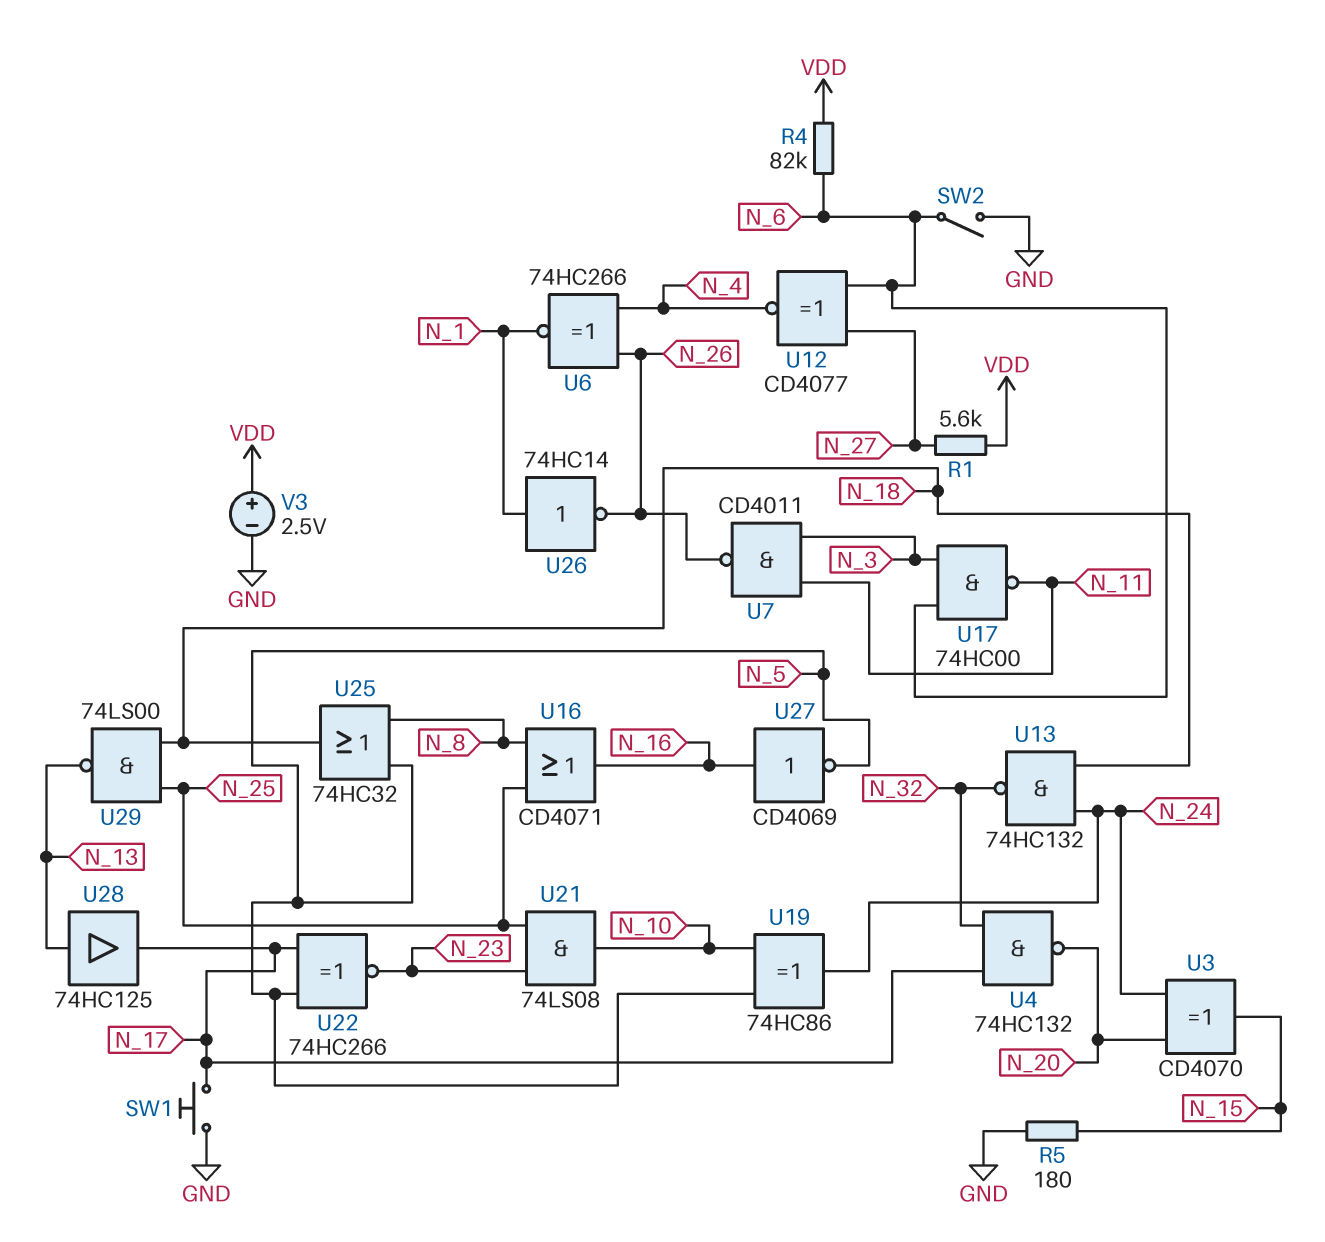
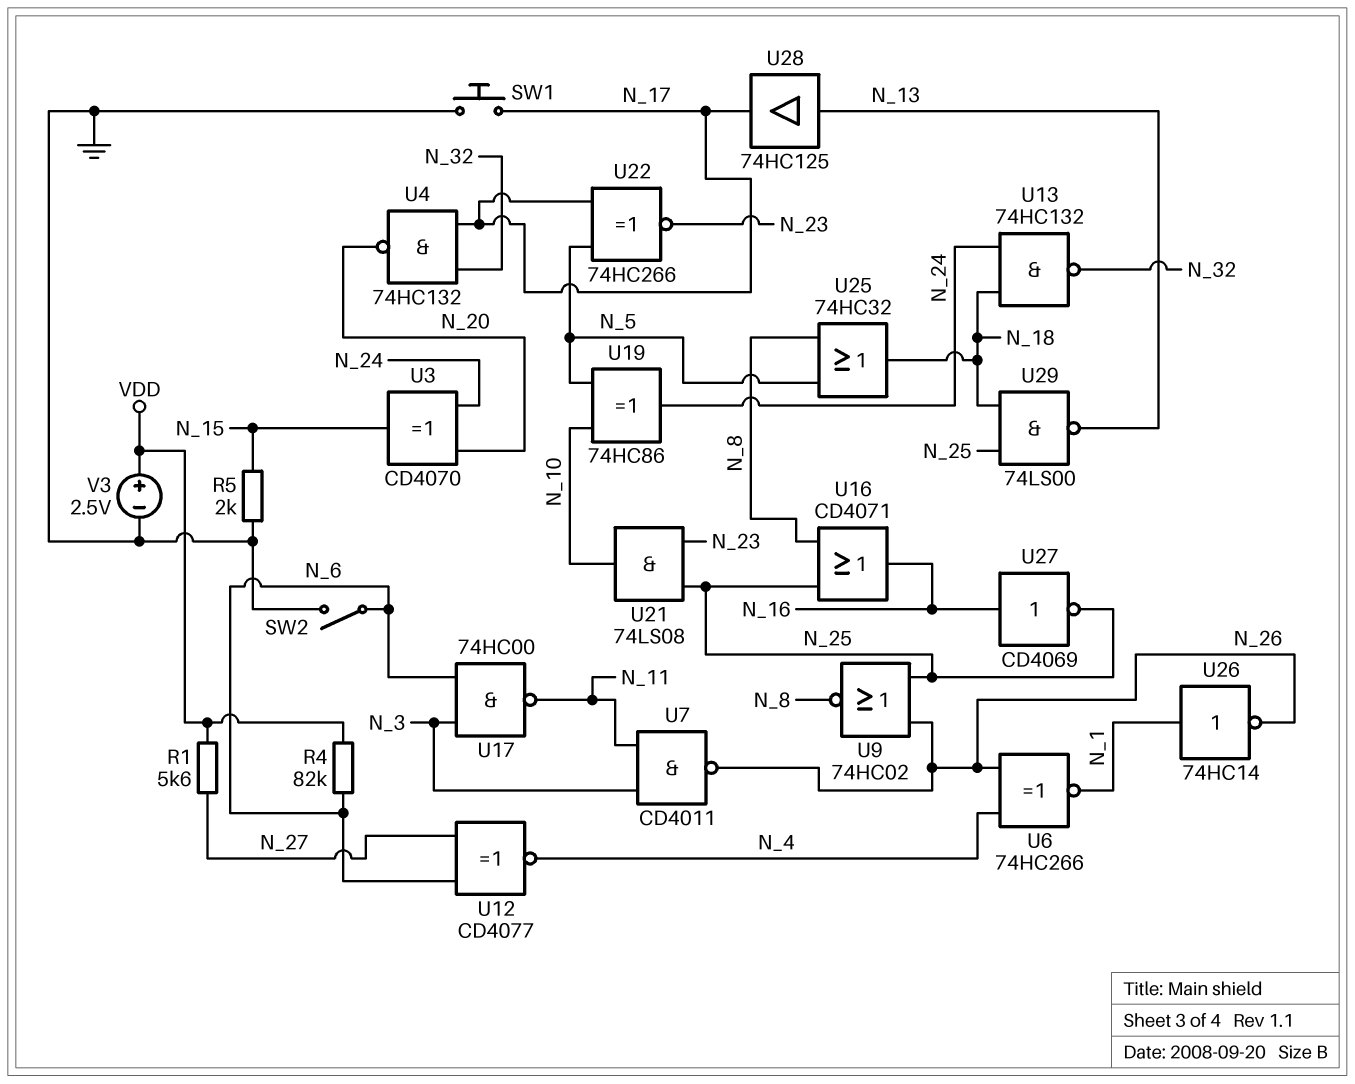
R5: 180 (GND, N_15) -> 2k (GND, N_15)
U9: none -> NOR 74HC02 (in N_25, in N_26, out N_8)
U27: NOT CD4069 (in N_16, out N_5) -> NOT CD4069 (in N_16, out N_25)

